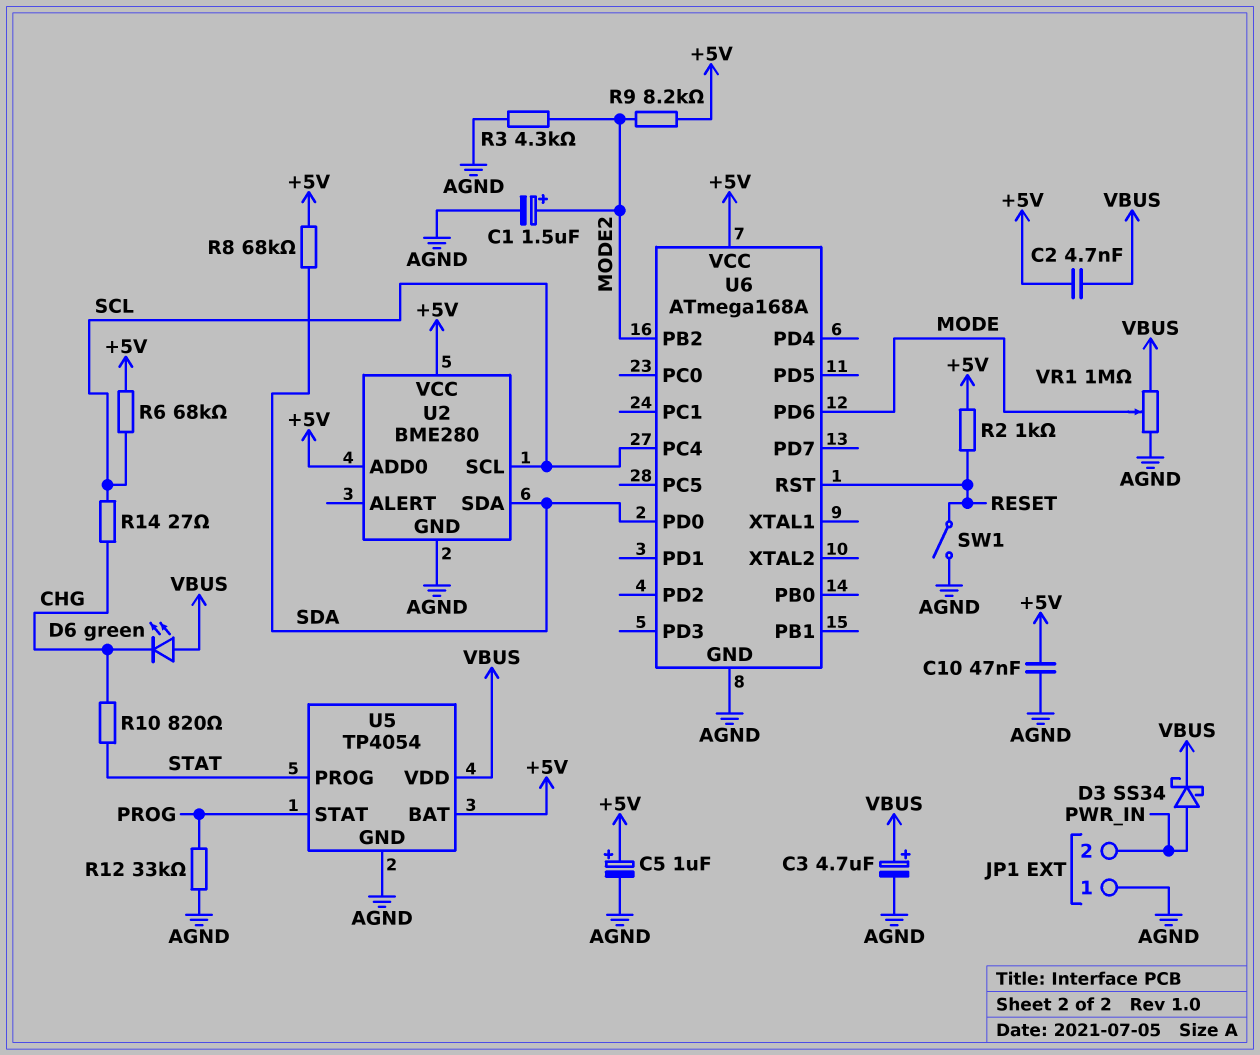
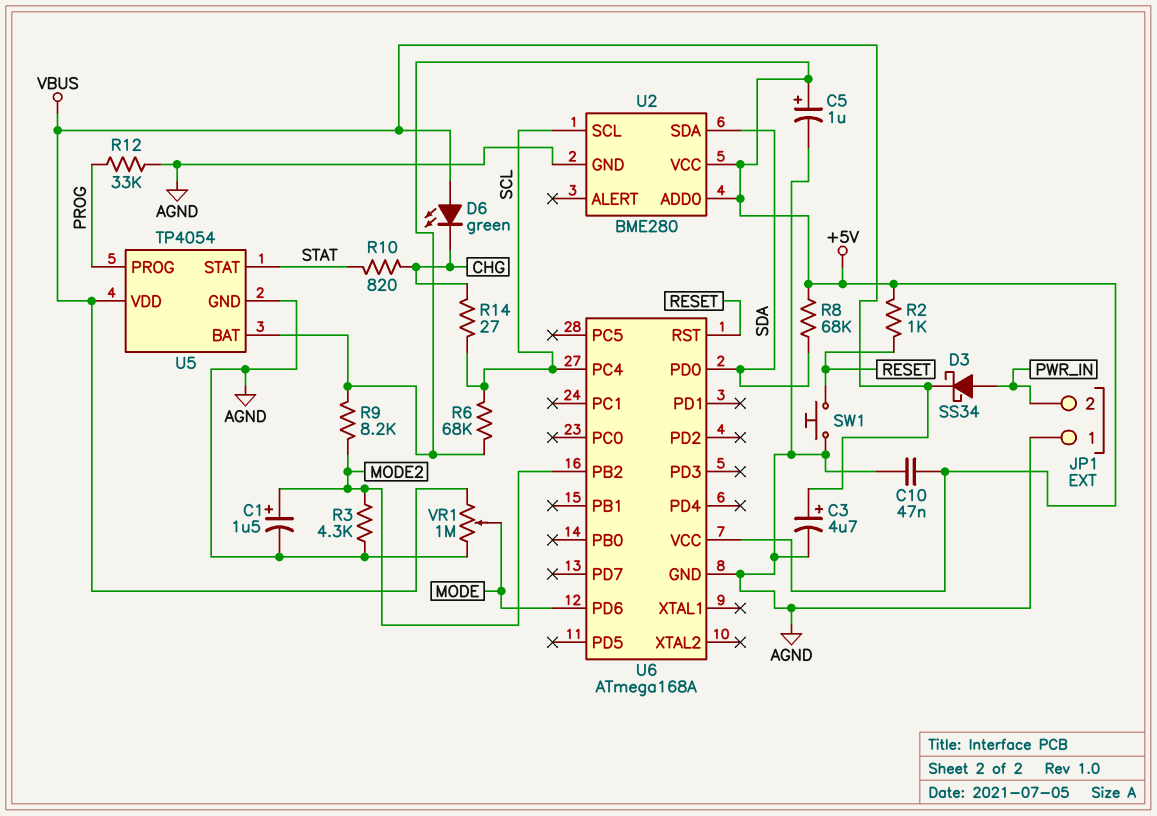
C2: 4.7nF (+5V, VBUS) -> none
SW1: switch (AGND, RESET) -> button (AGND, RESET)
U5 pin PROG: STAT -> PROG
U5 pin STAT: PROG -> STAT

